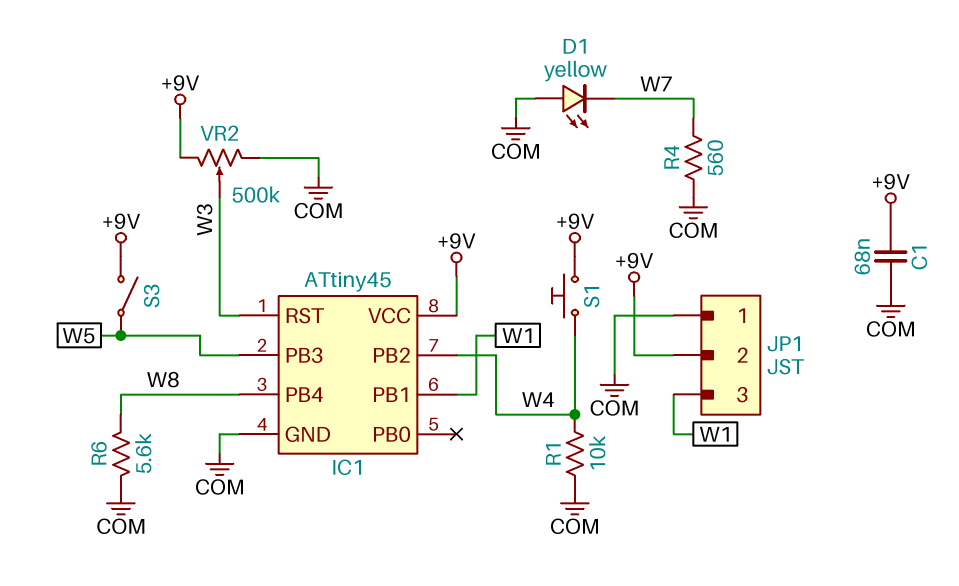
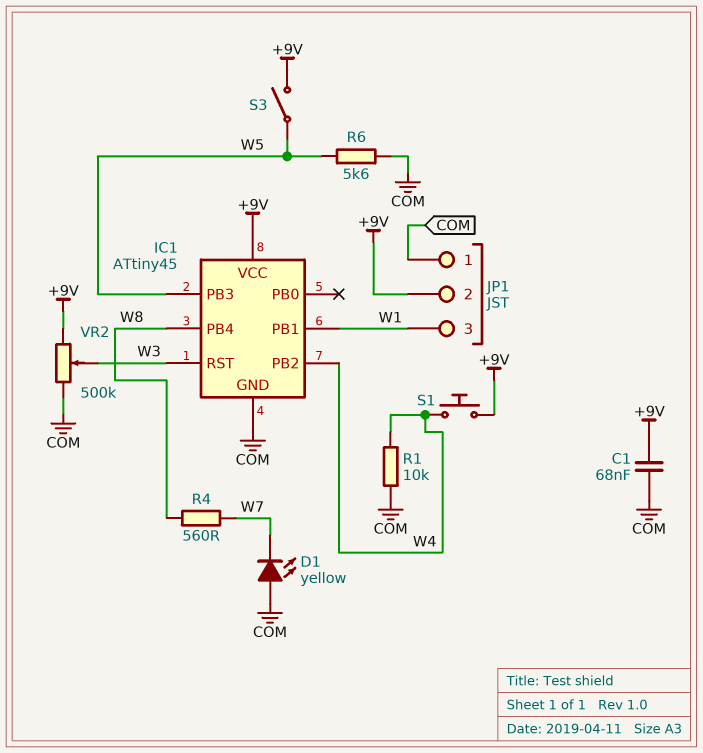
R4: 560 (COM, W7) -> 560 (W7, W8)
R6: 5.6k (COM, W8) -> 5.6k (COM, W5)

